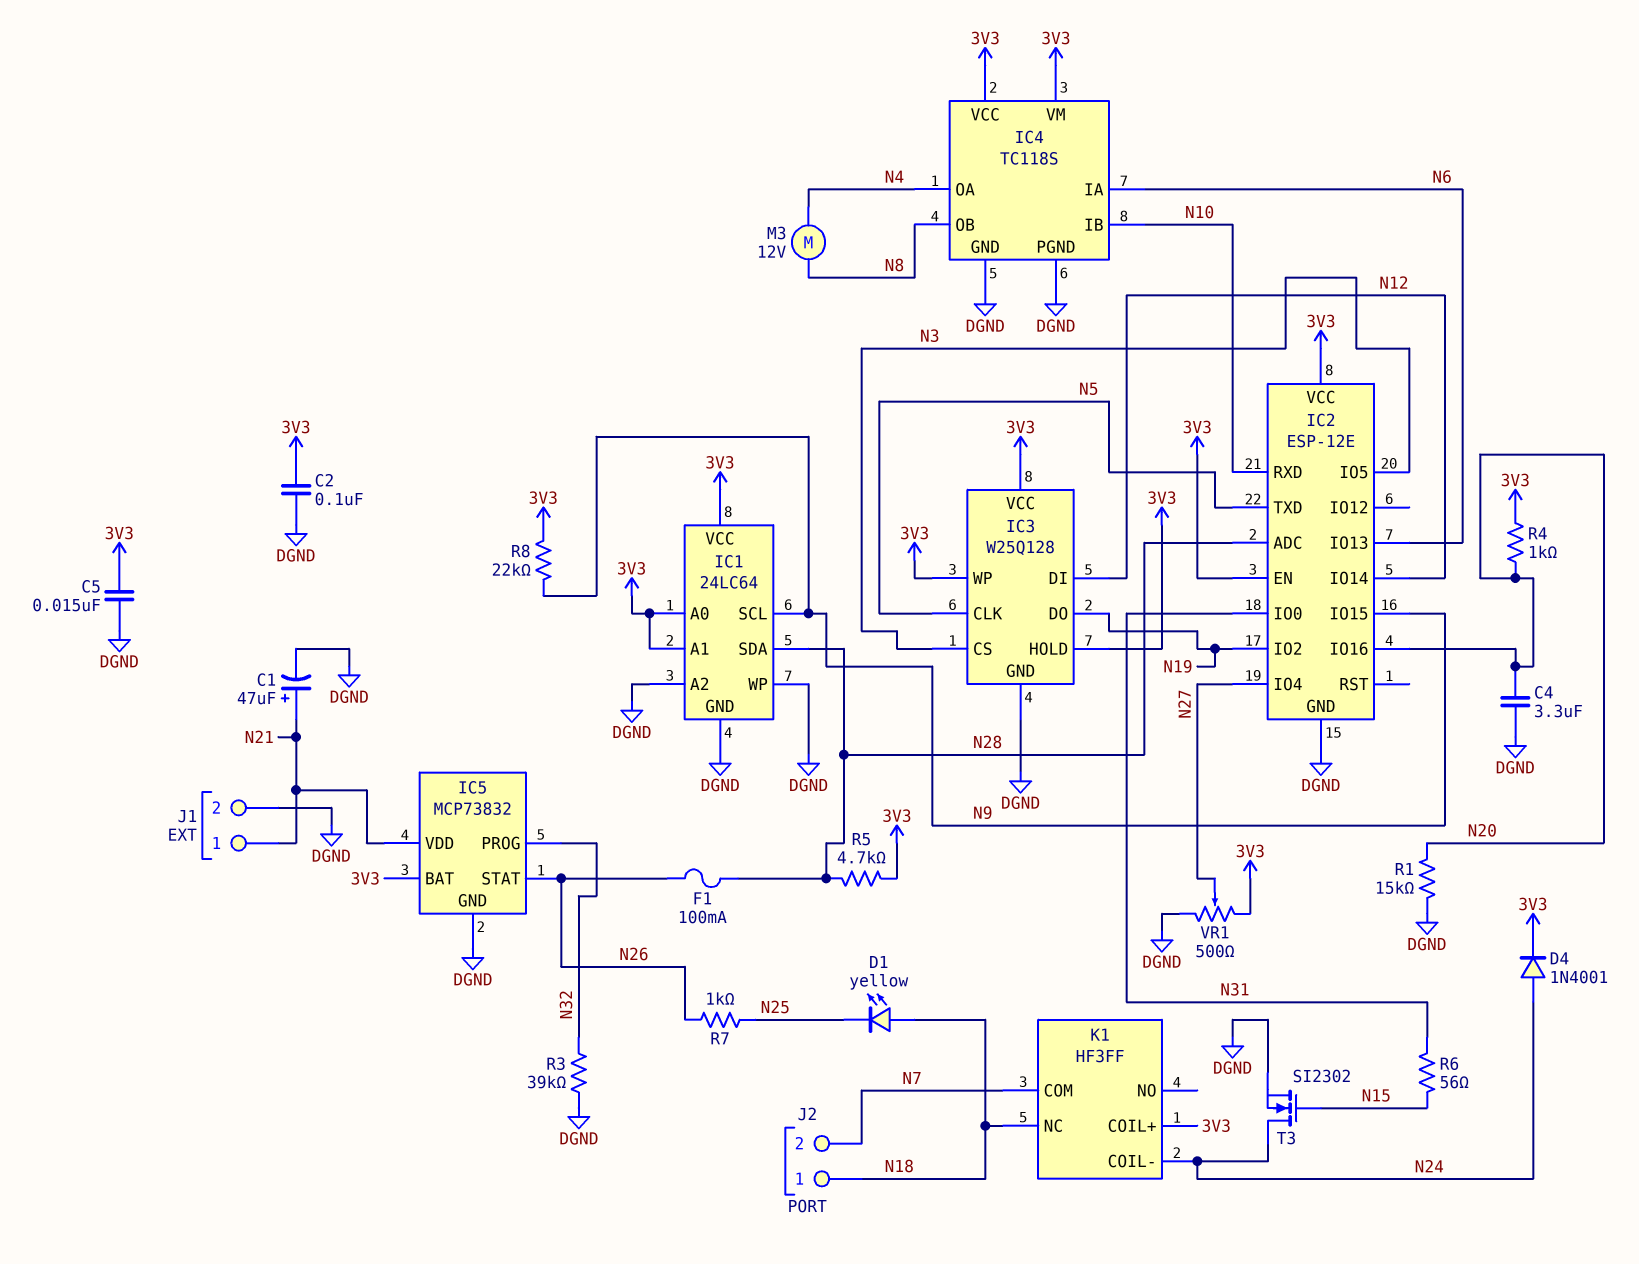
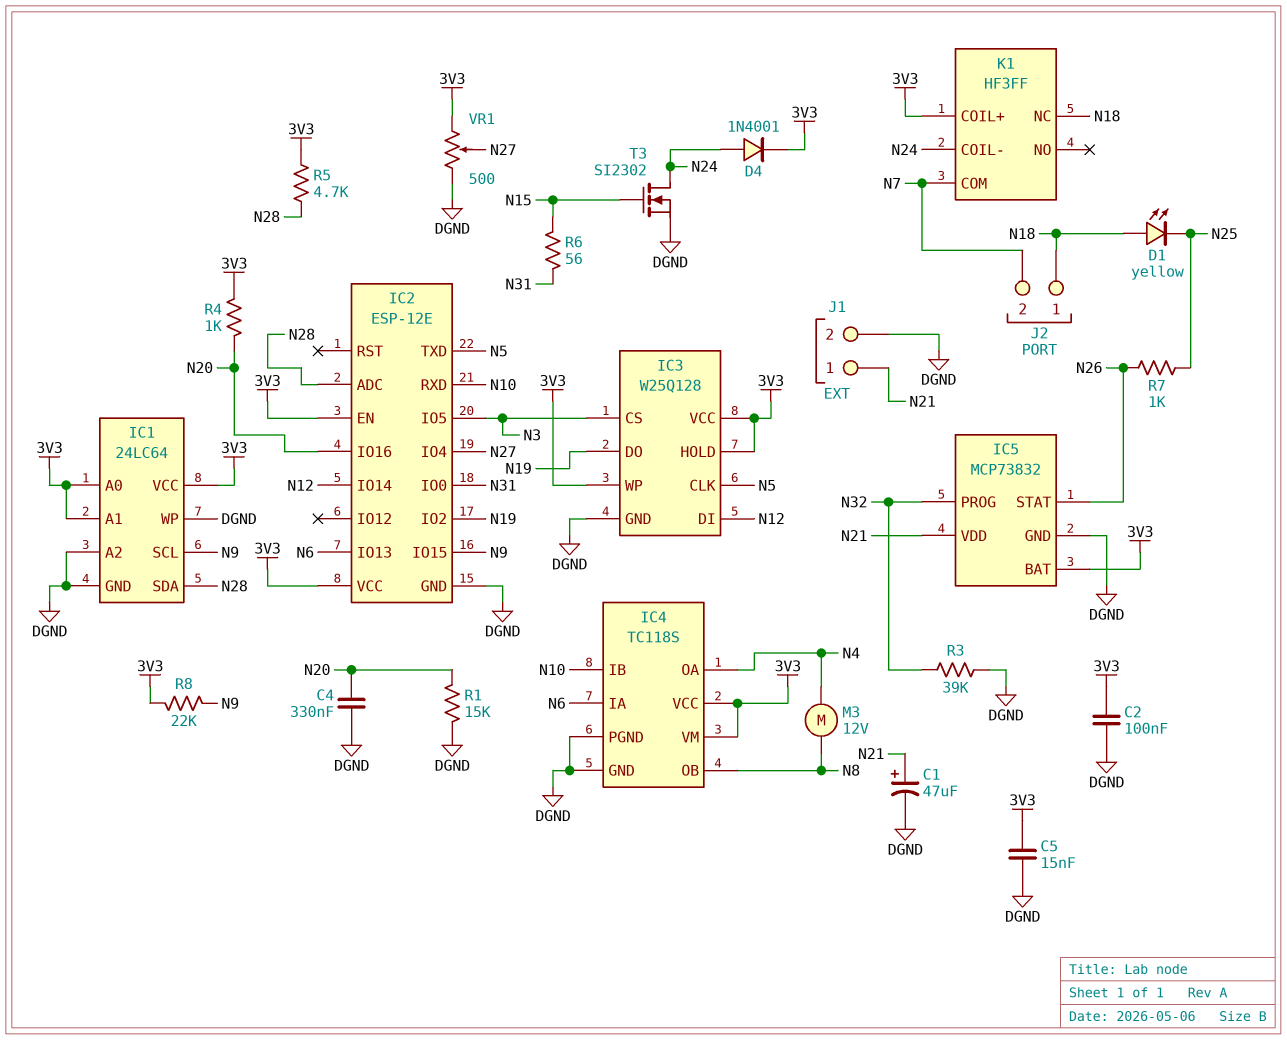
C4: 3.3uF (DGND, N20) -> 330nF (DGND, N20)
F1: 100mA (N26, N28) -> none

